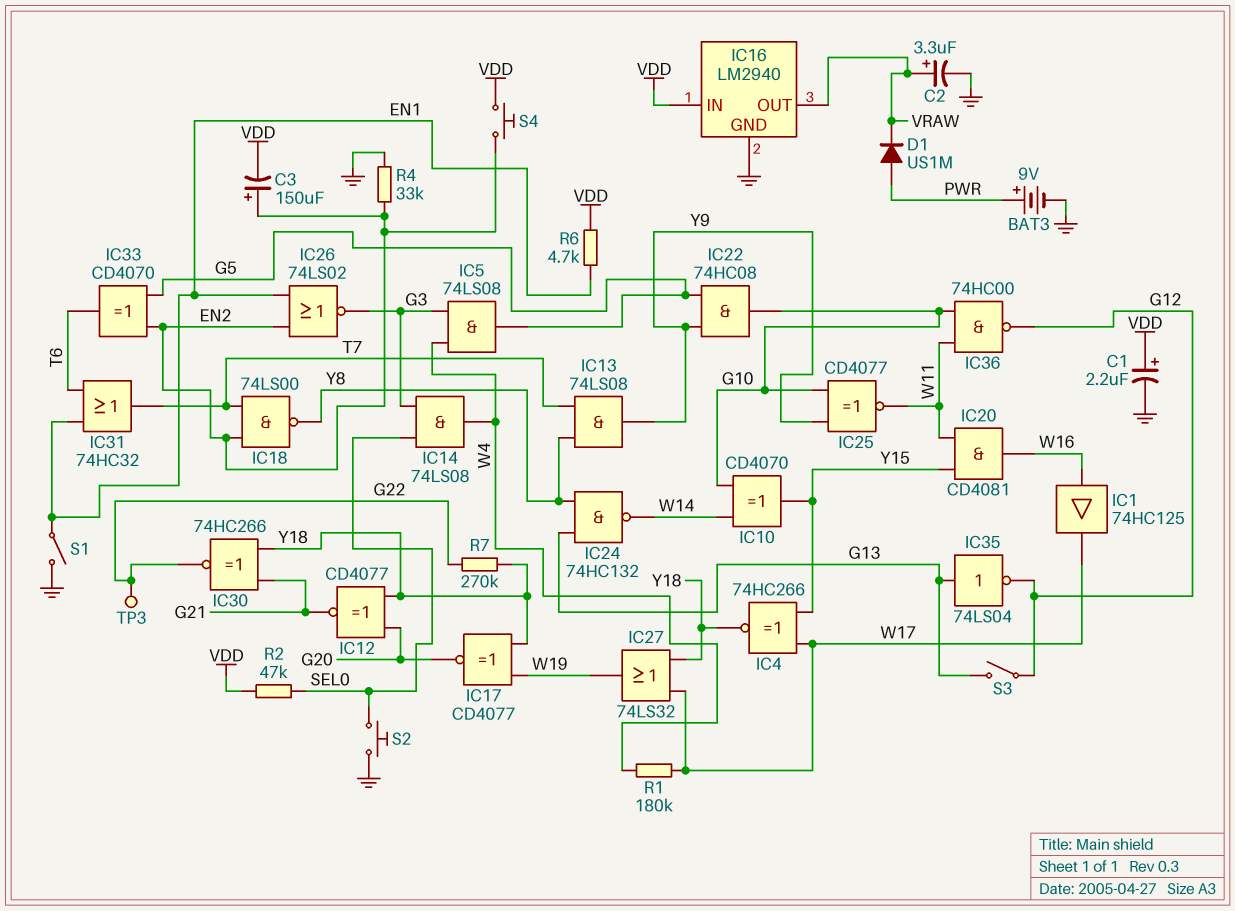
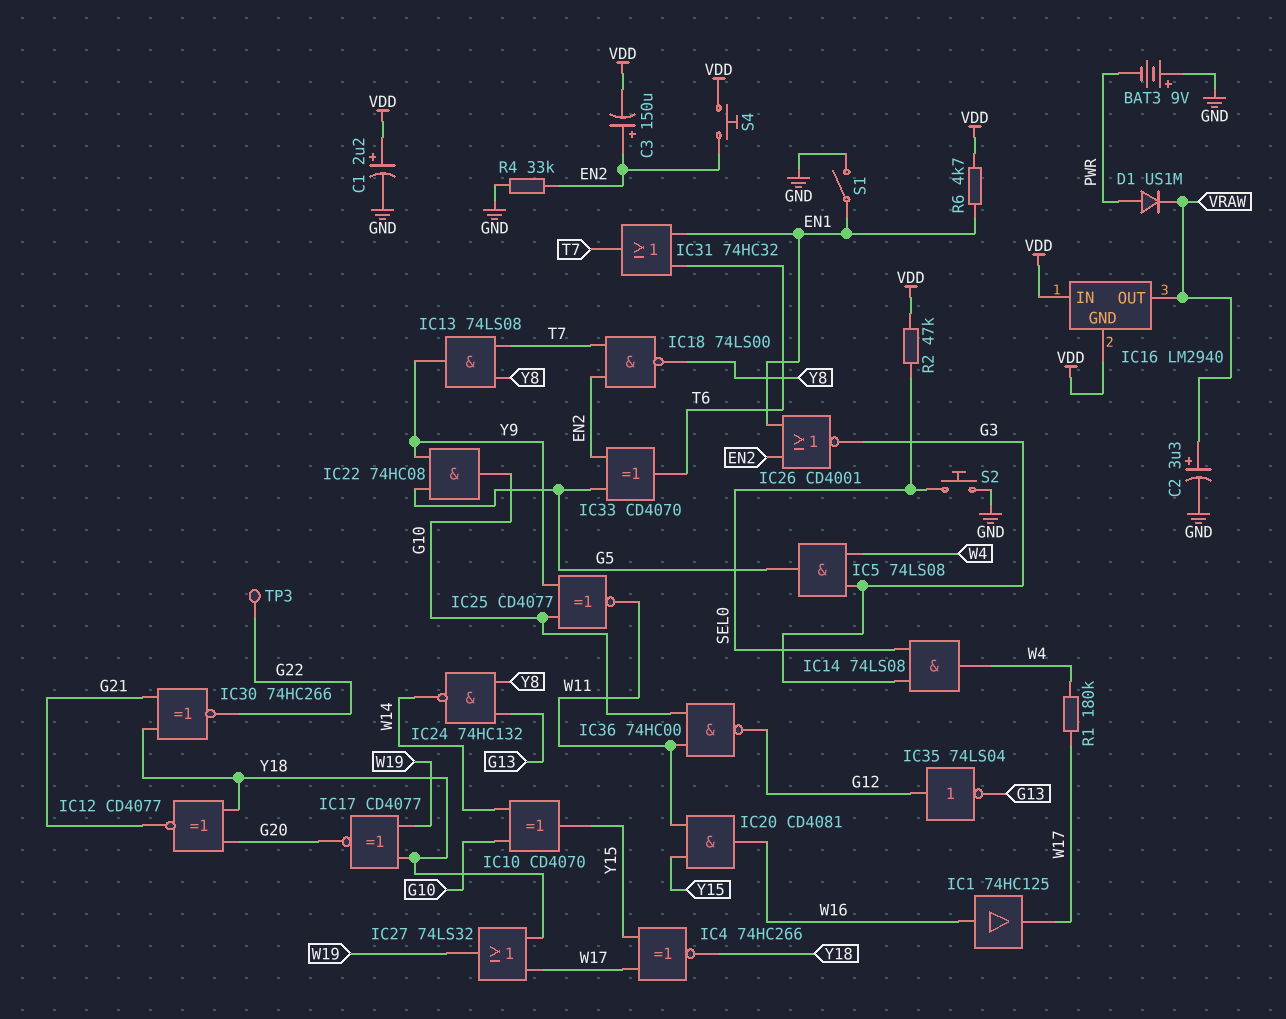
BAT3: 9V (plus PWR, minus GND) -> 9V (plus GND, minus PWR)
IC16 pin GND: GND -> VDD
IC26: NOR 74LS02 (in EN1, in EN2, out G3) -> NOR CD4001 (in EN1, in EN2, out G3)
IC35: NOT 74LS04 (in G13, out G12) -> NOT 74LS04 (in G12, out G13)
R7: 270k (G22, Y18) -> none
S3: switch (G12, G13) -> none

